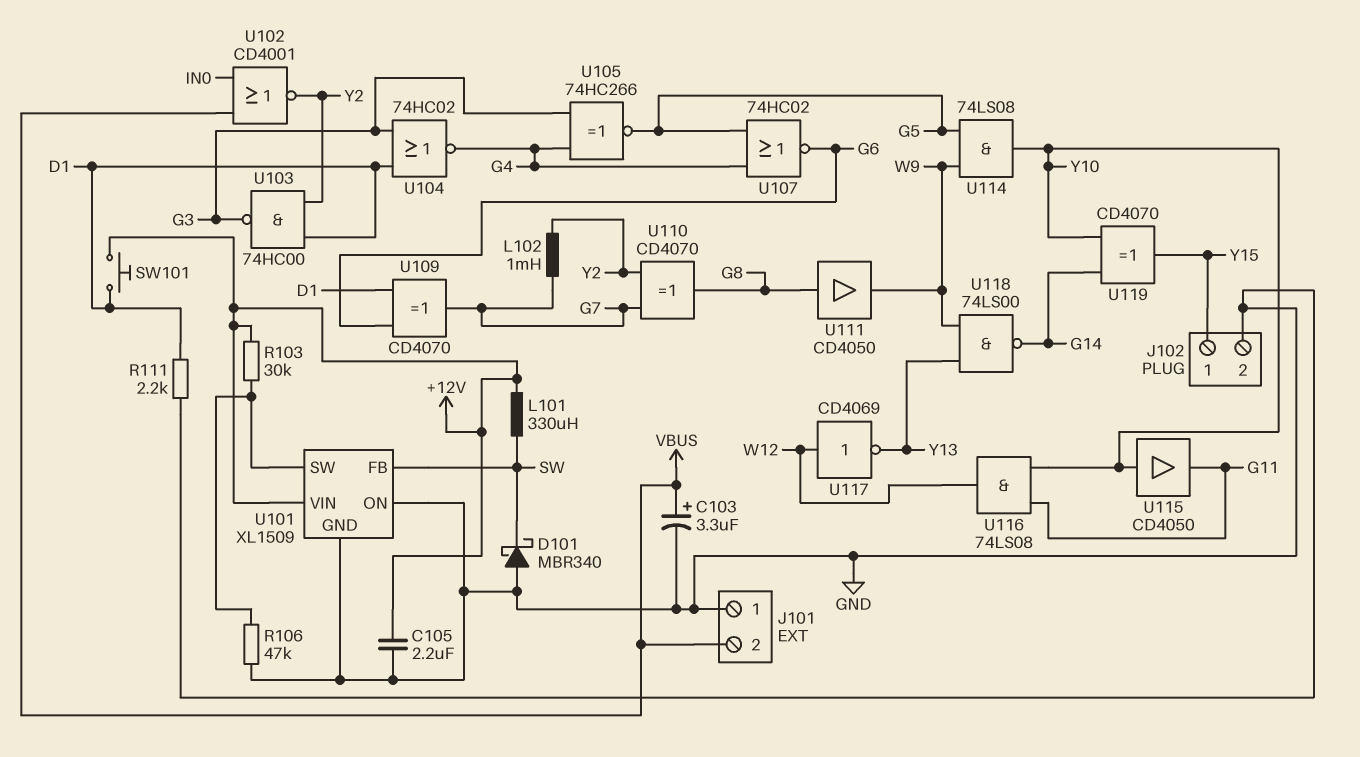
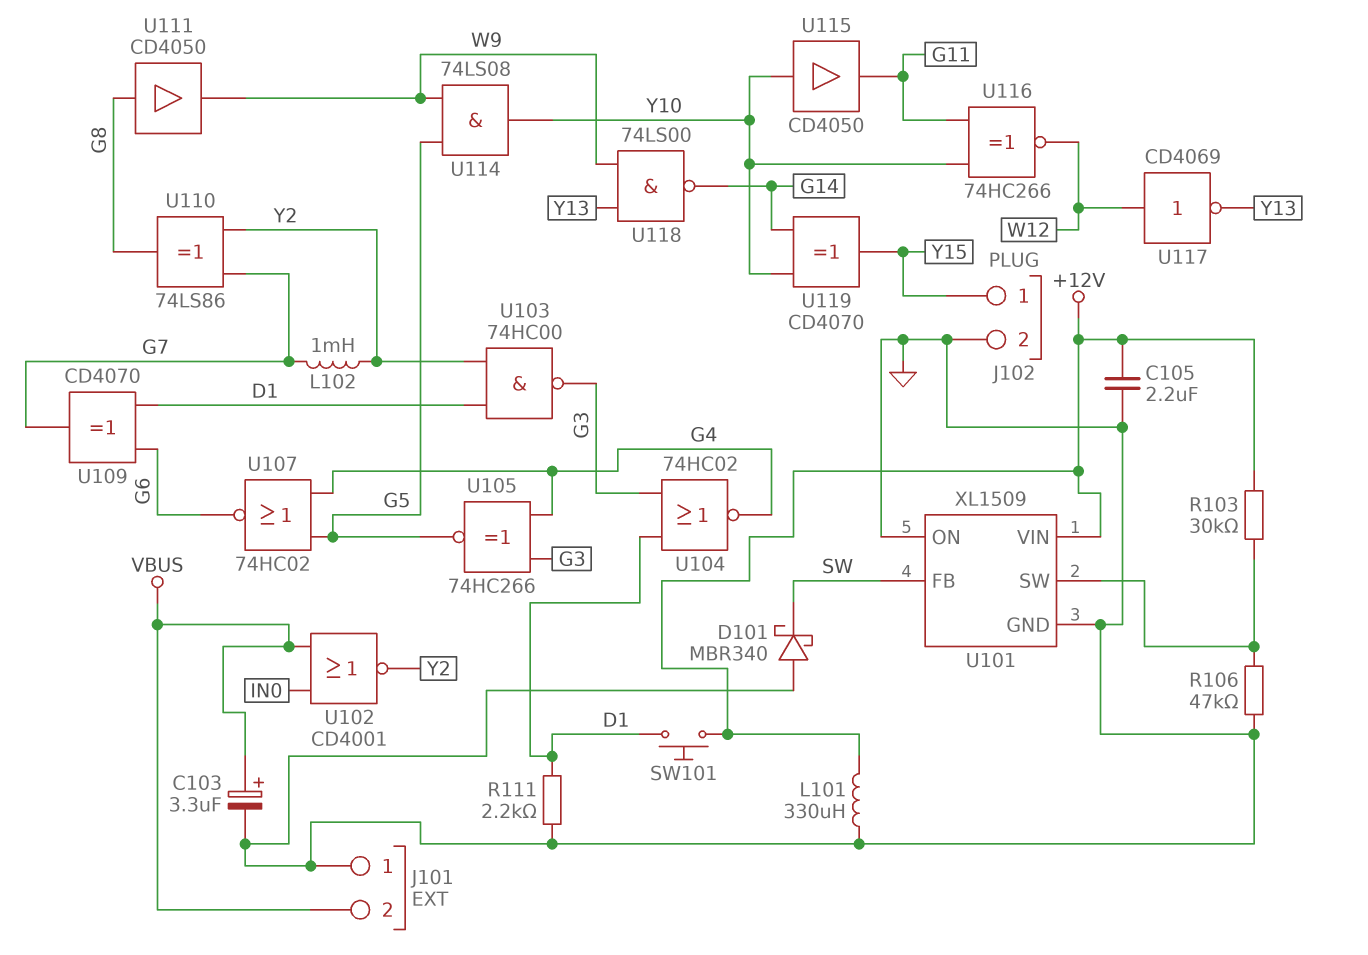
L101: 330uH (+12V, SW) -> 330uH (+12V, GND)
U110: XOR CD4070 (in G7, in Y2, out G8) -> XOR 74LS86 (in G7, in Y2, out G8)
U116: AND 74LS08 (in G11, in Y10, out W12) -> XNOR 74HC266 (in G11, in Y10, out W12)

